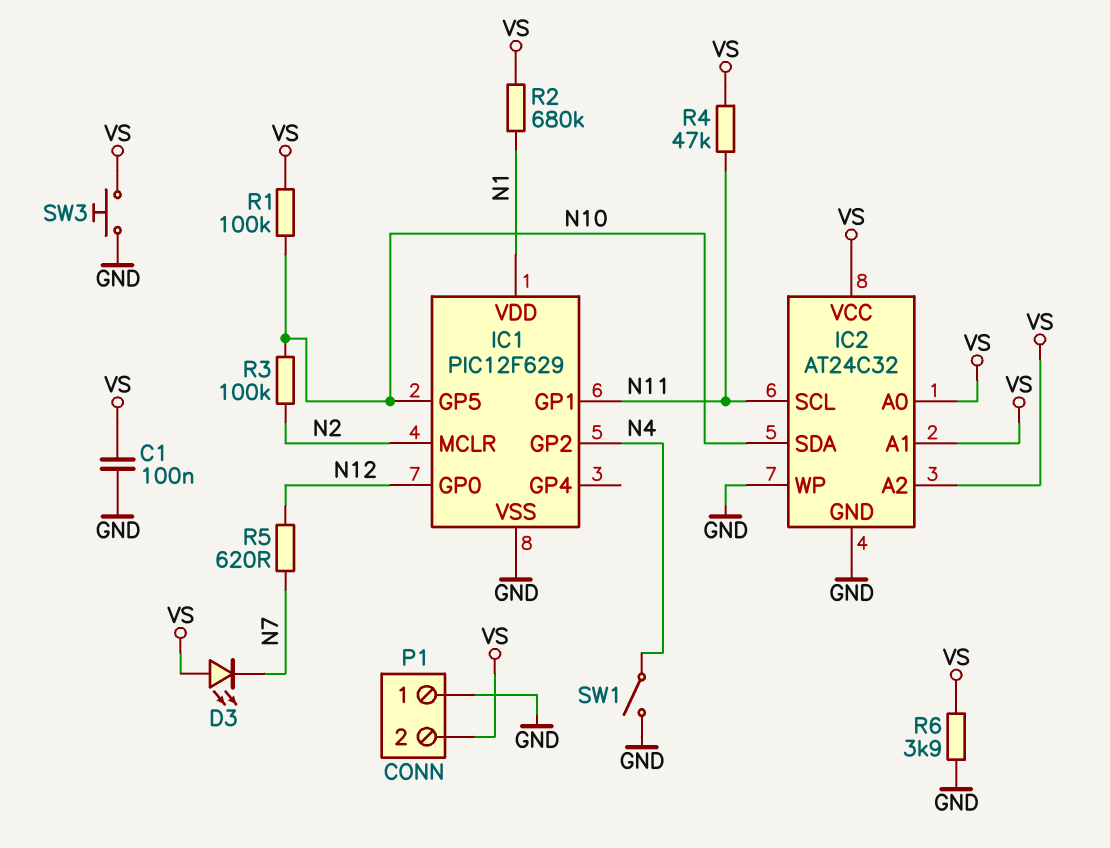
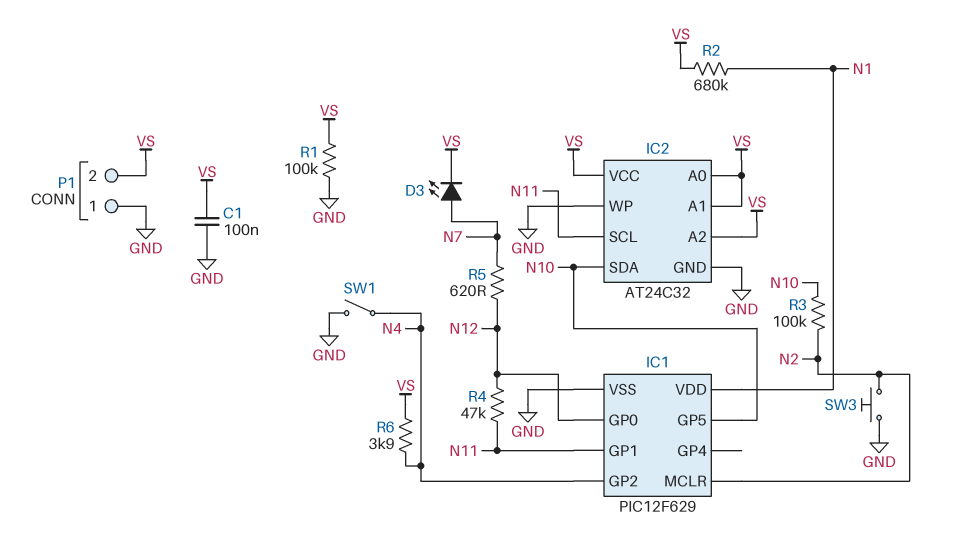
D3: LED (A VS, K N7) -> LED (A N7, K VS)
R1: 100k (N10, VS) -> 100k (GND, VS)
R4: 47k (N11, VS) -> 47k (N11, N12)
R6: 3.9k (GND, VS) -> 3.9k (N4, VS)
SW3: button (GND, VS) -> button (GND, N2)

